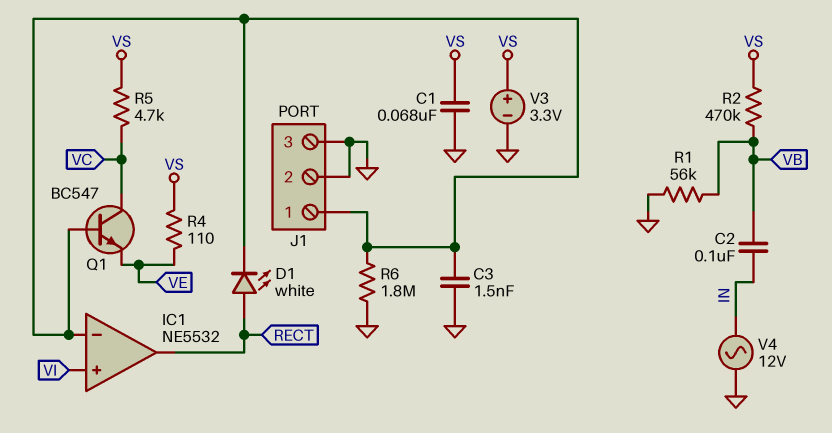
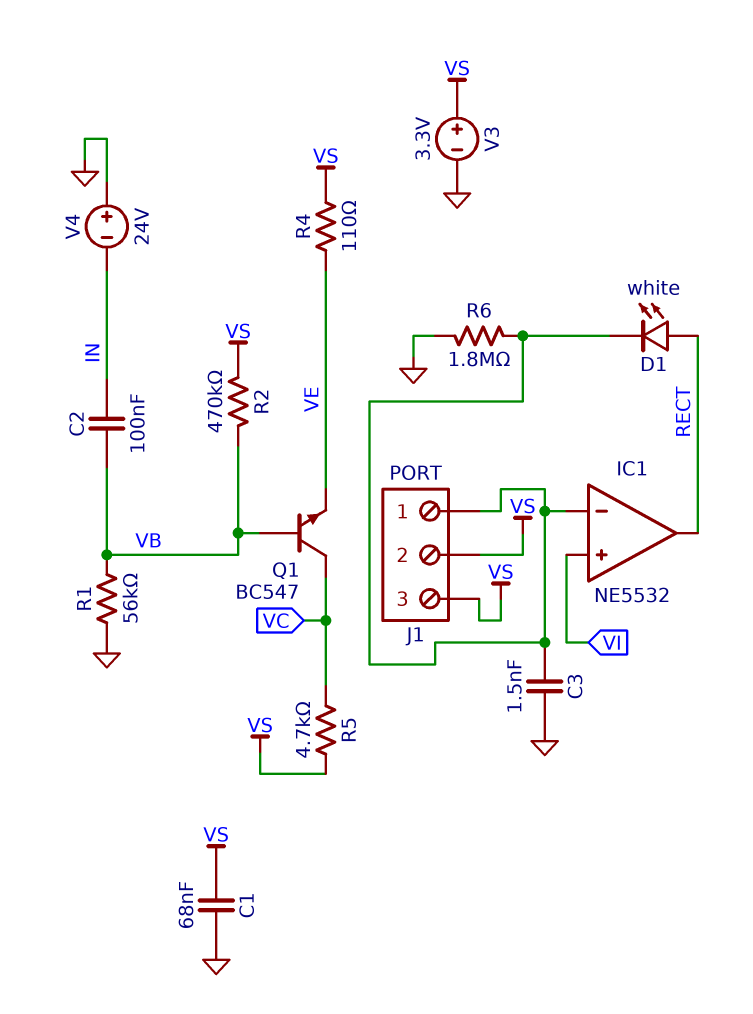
J1 pin 2: GND -> VS
J1 pin 3: GND -> VS
Q1: NPN BC547 (B IC1/in-, C VC, E VE) -> NPN BC547 (B VB, C VC, E VE)
V4: AC 12V (GND, IN) -> 24V (plus GND, minus IN)

